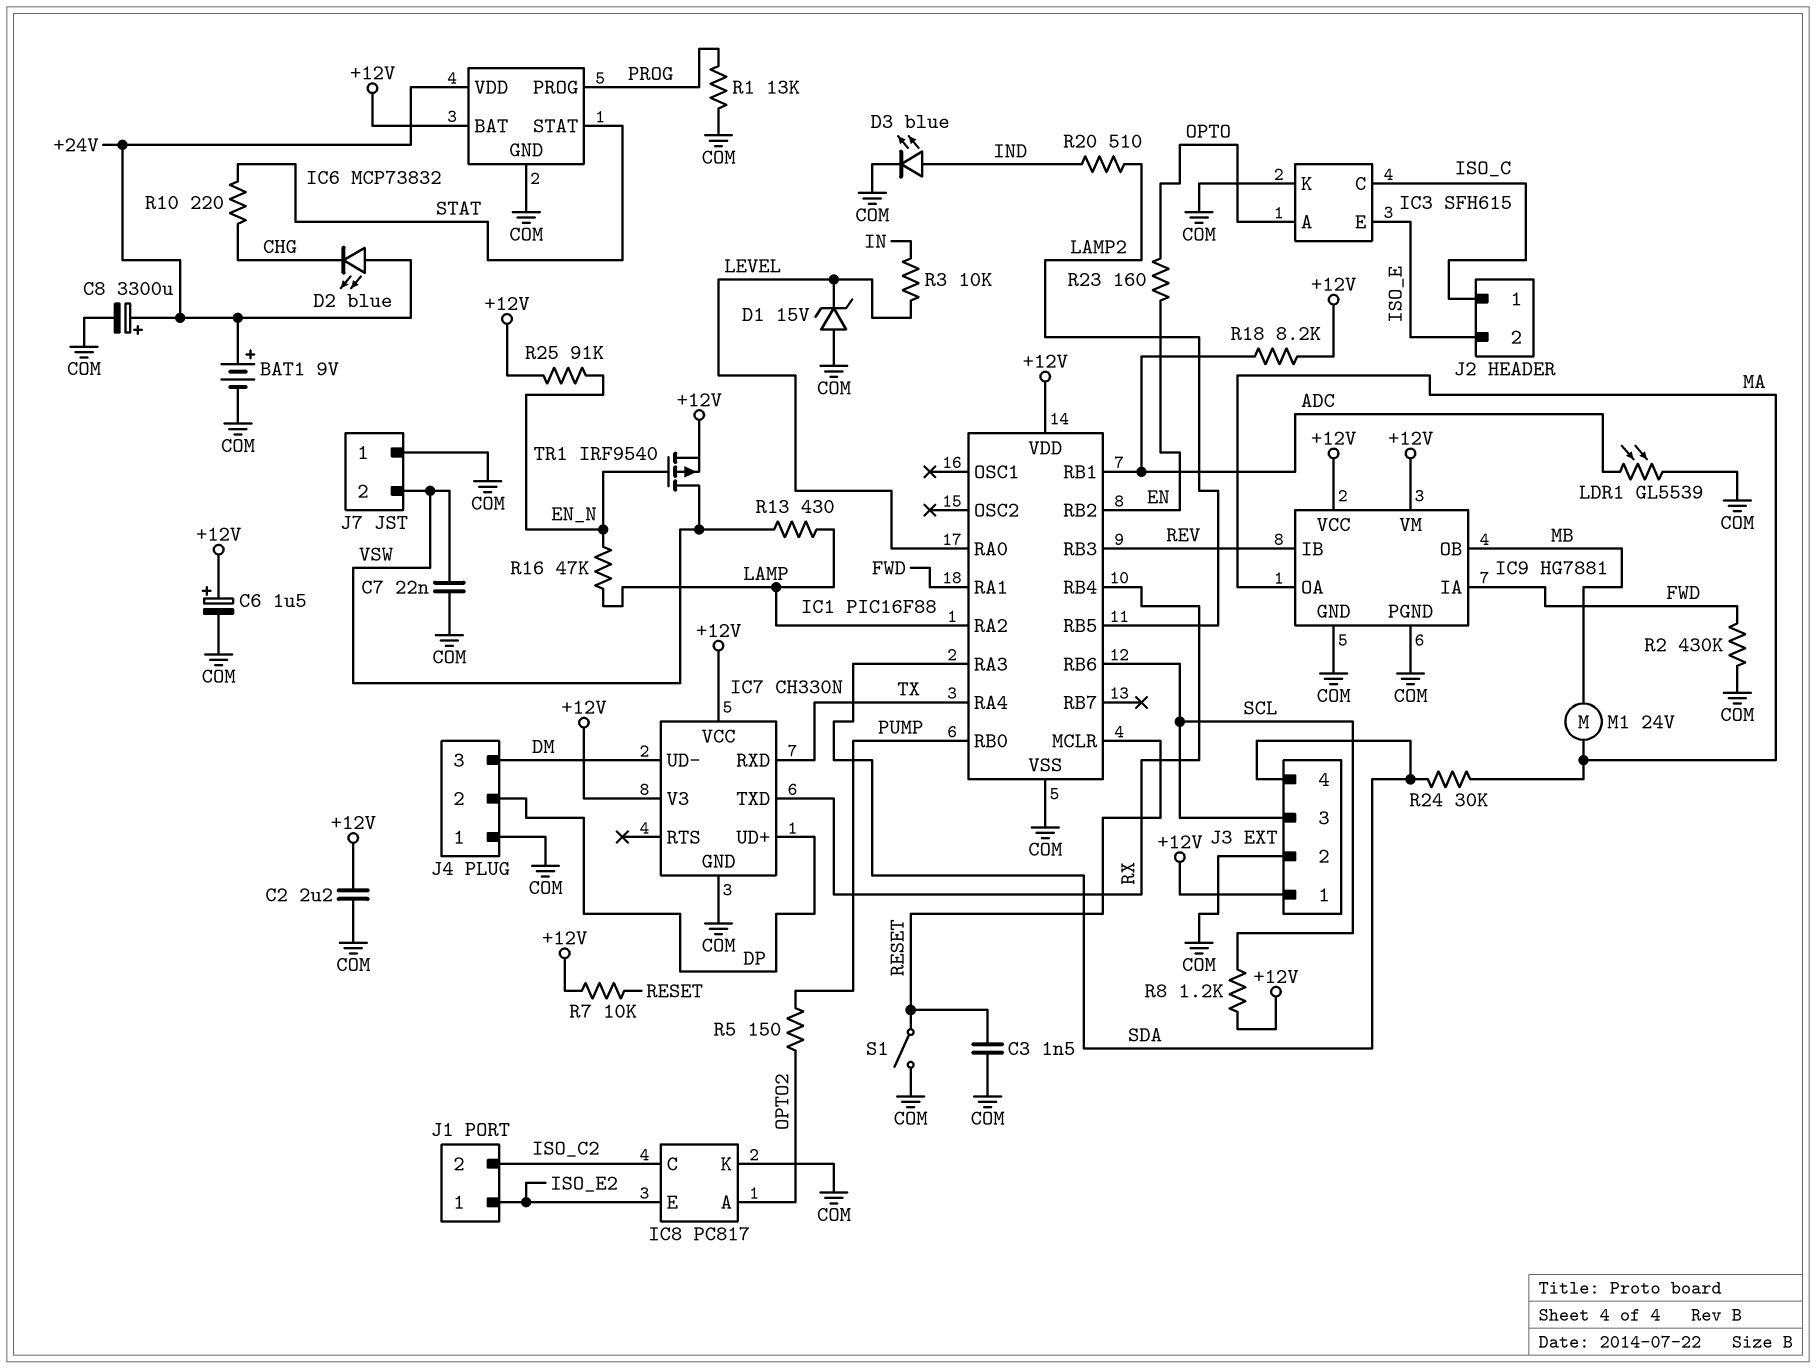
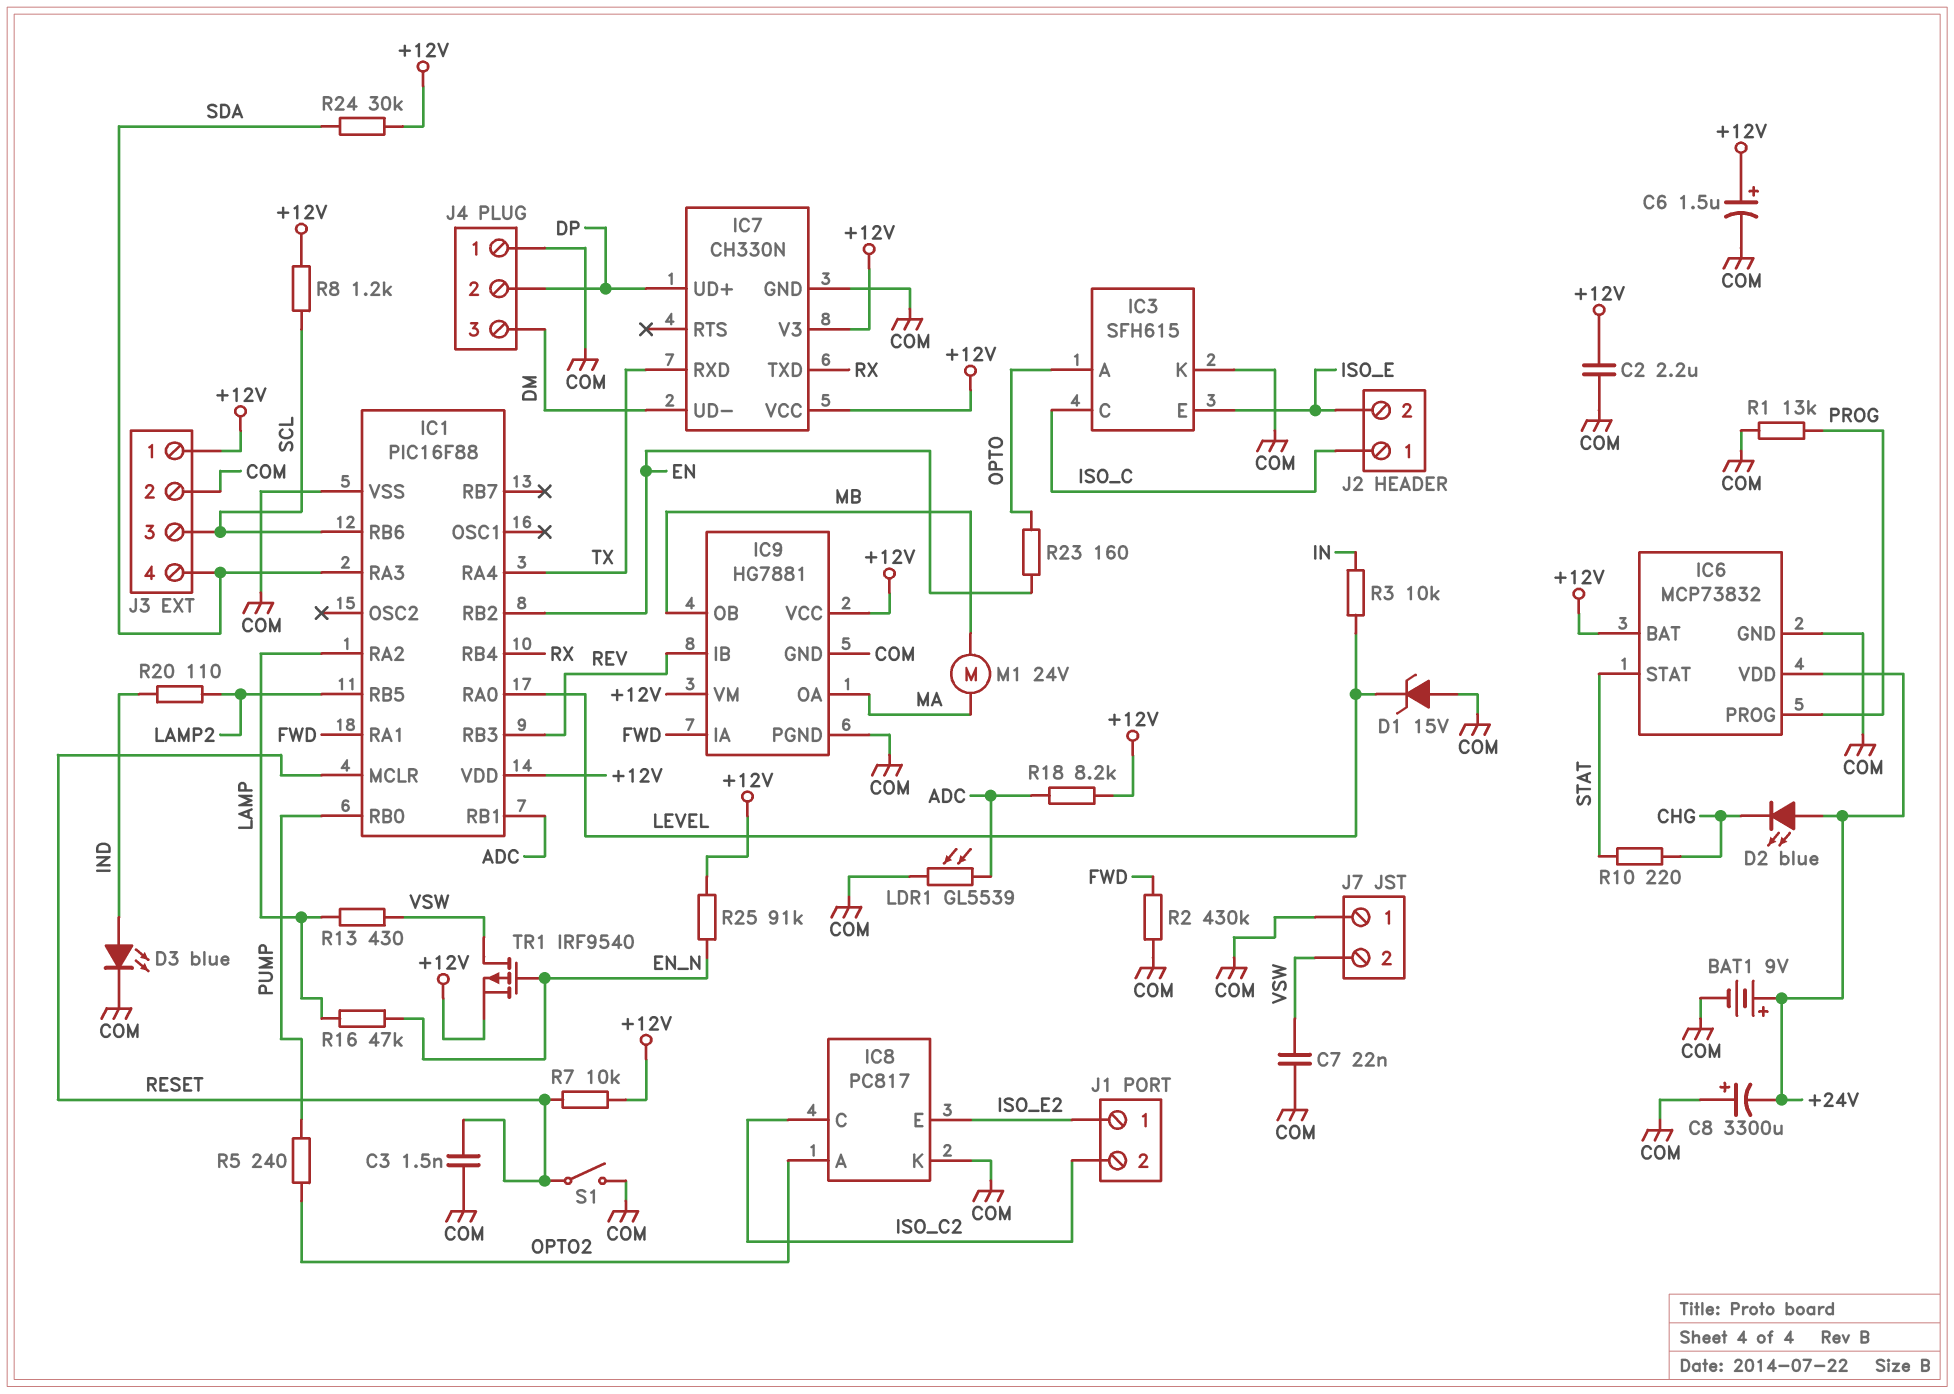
C8: 3300uF (plus +24V, minus COM) -> 3300uF (plus COM, minus +24V)
R5: 150 (OPTO2, PUMP) -> 240 (OPTO2, PUMP)
R20: 510 (IND, LAMP2) -> 110 (IND, LAMP2)
R24: 30k (MA, SDA) -> 30k (+12V, SDA)

